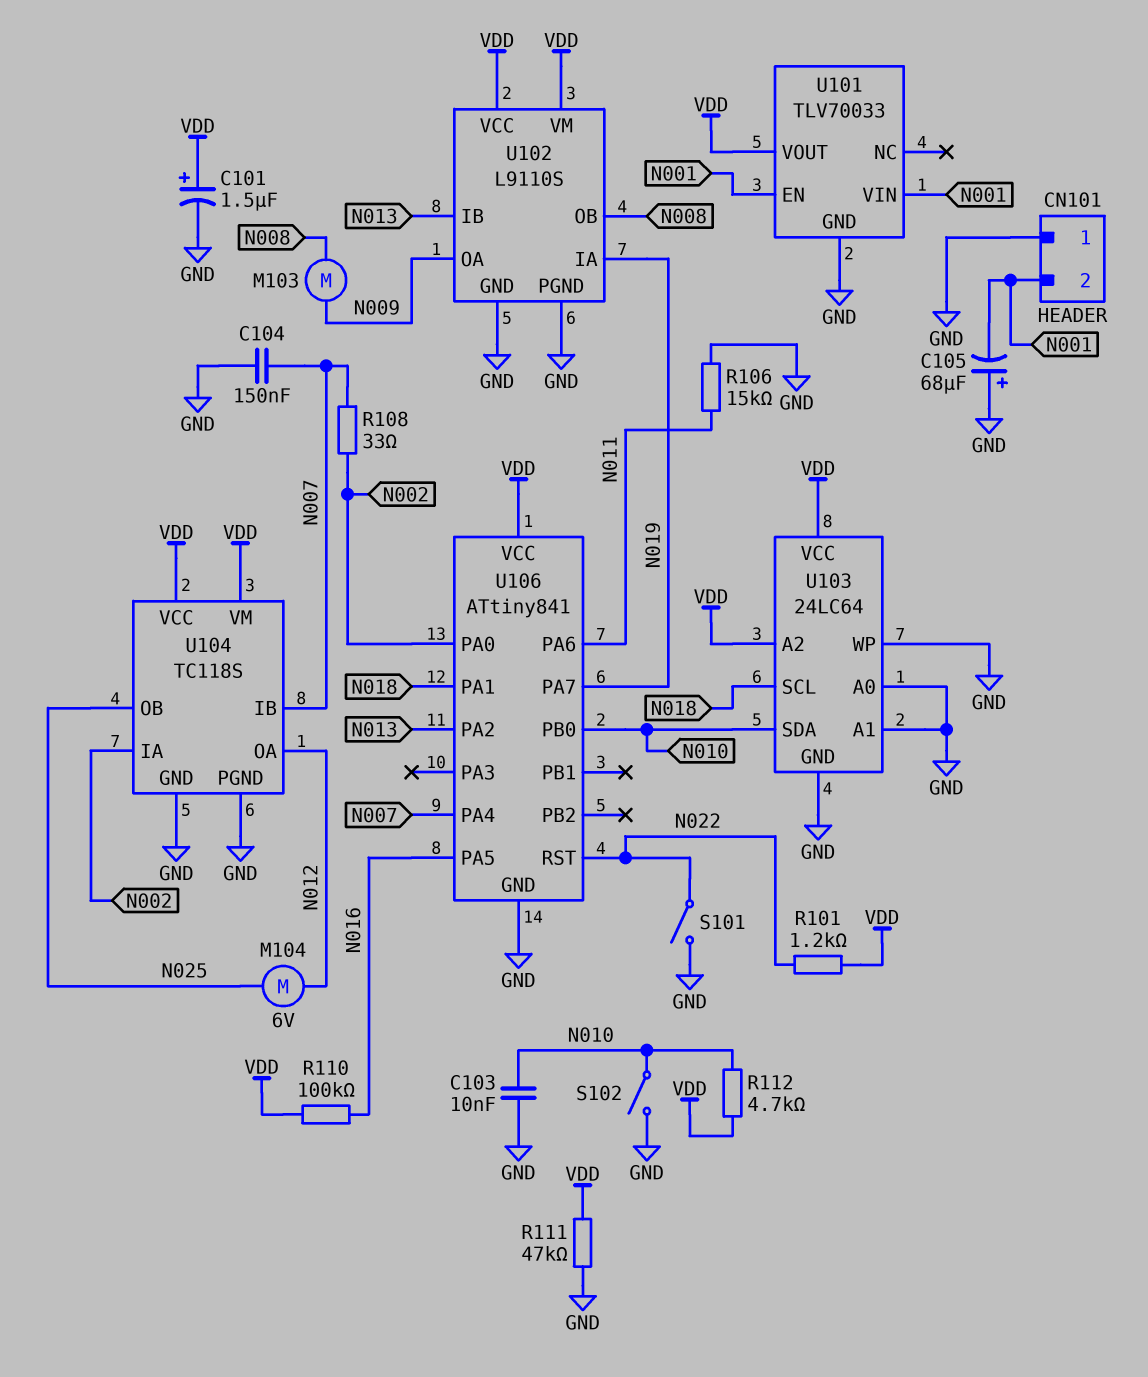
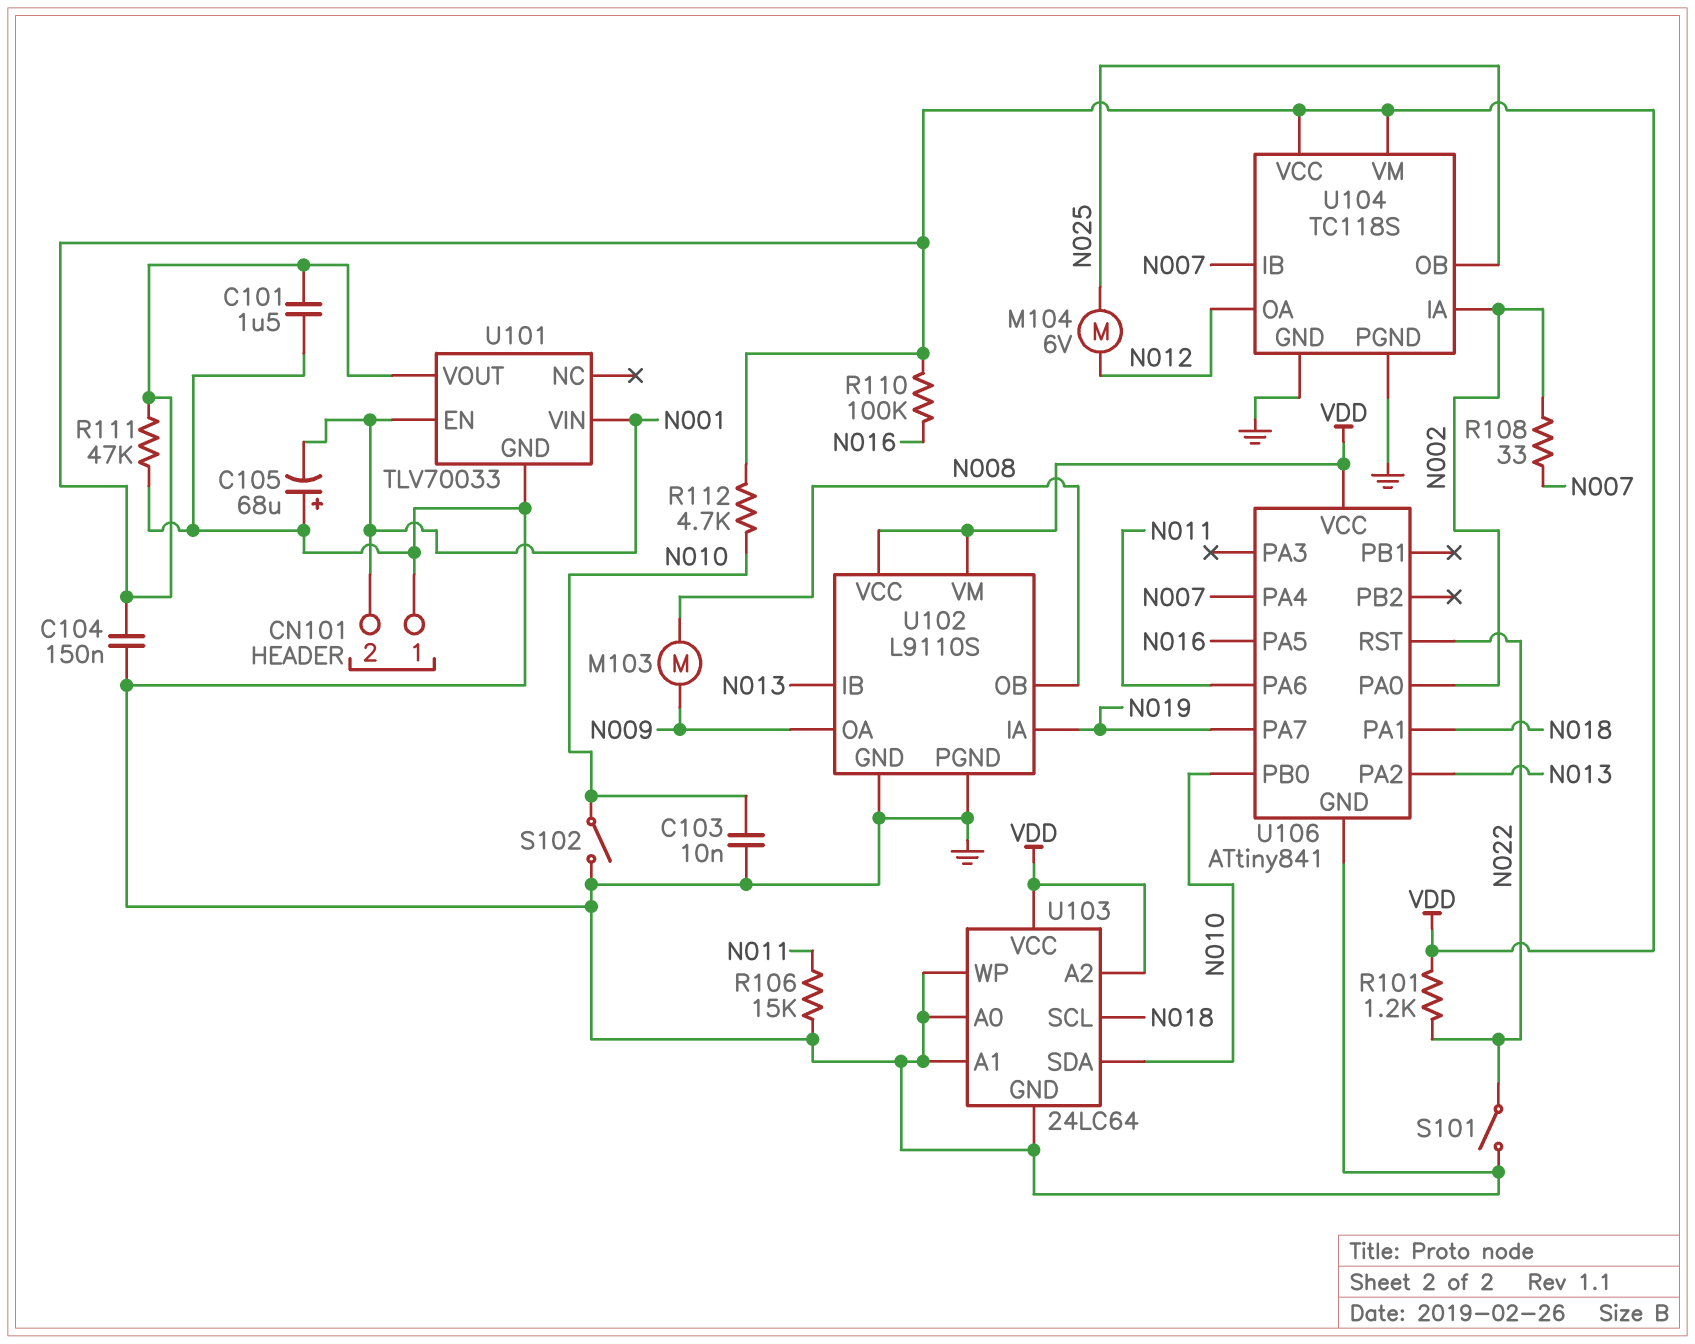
C101: 1.5uF (plus VDD, minus GND) -> 1.5uF (GND, VDD)
C104: 150nF (GND, N007) -> 150nF (GND, VDD)

